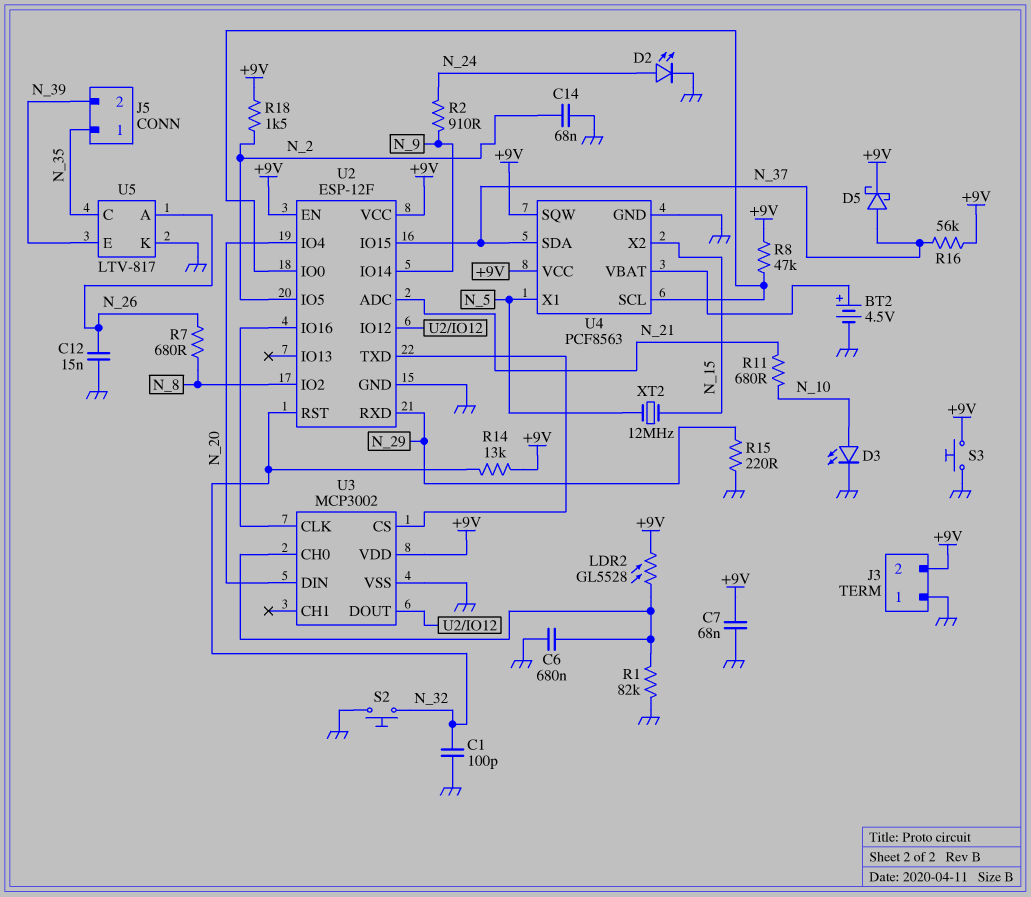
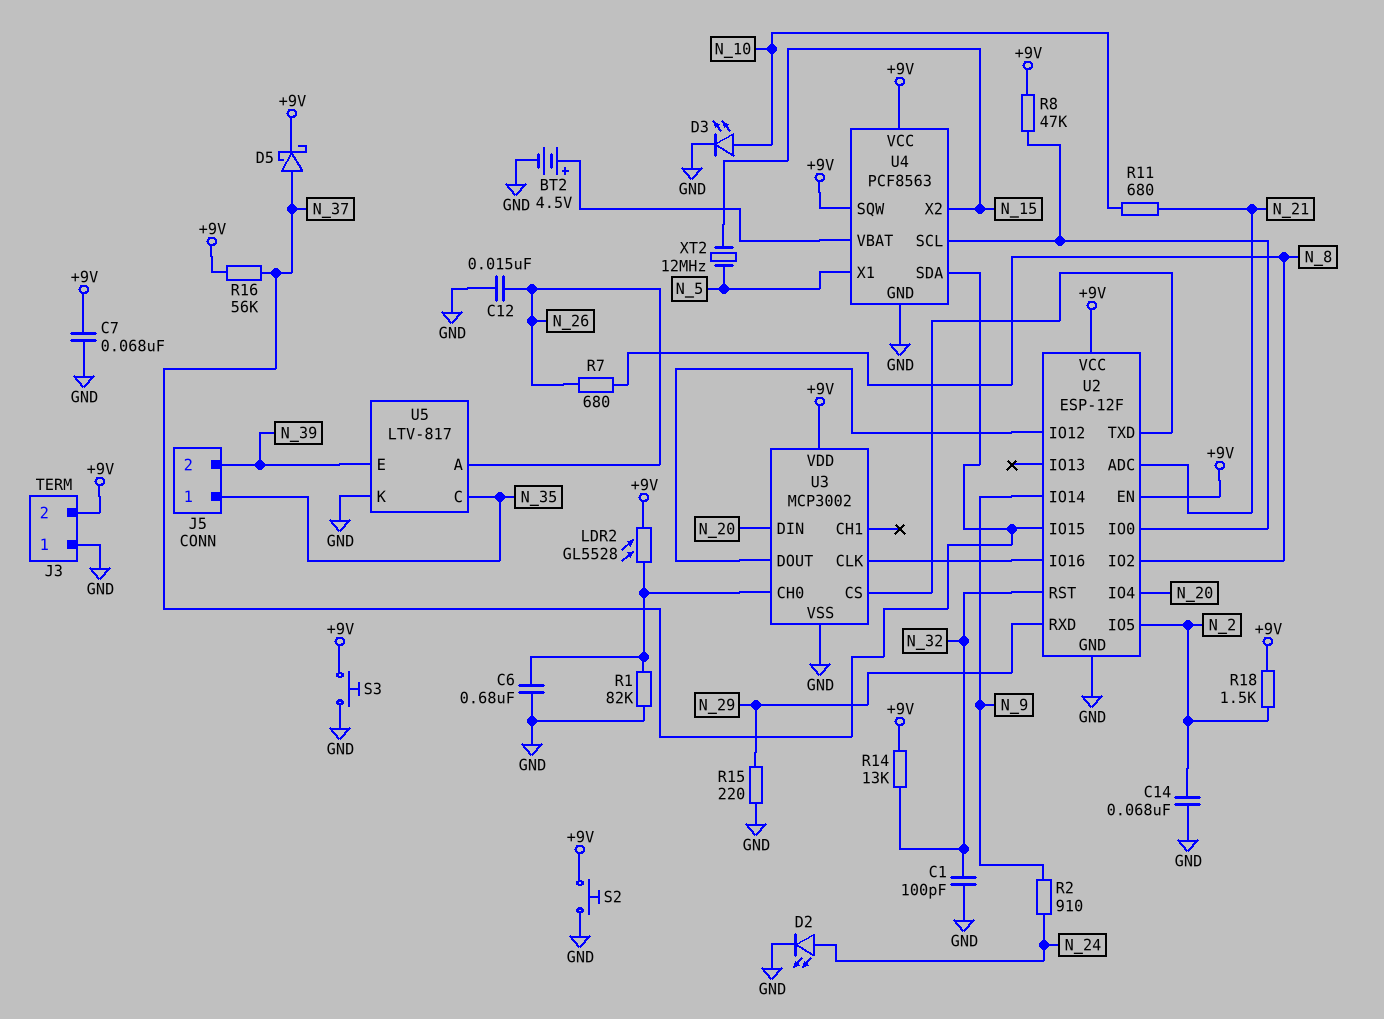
S2: button (GND, N_32) -> button (+9V, GND)

